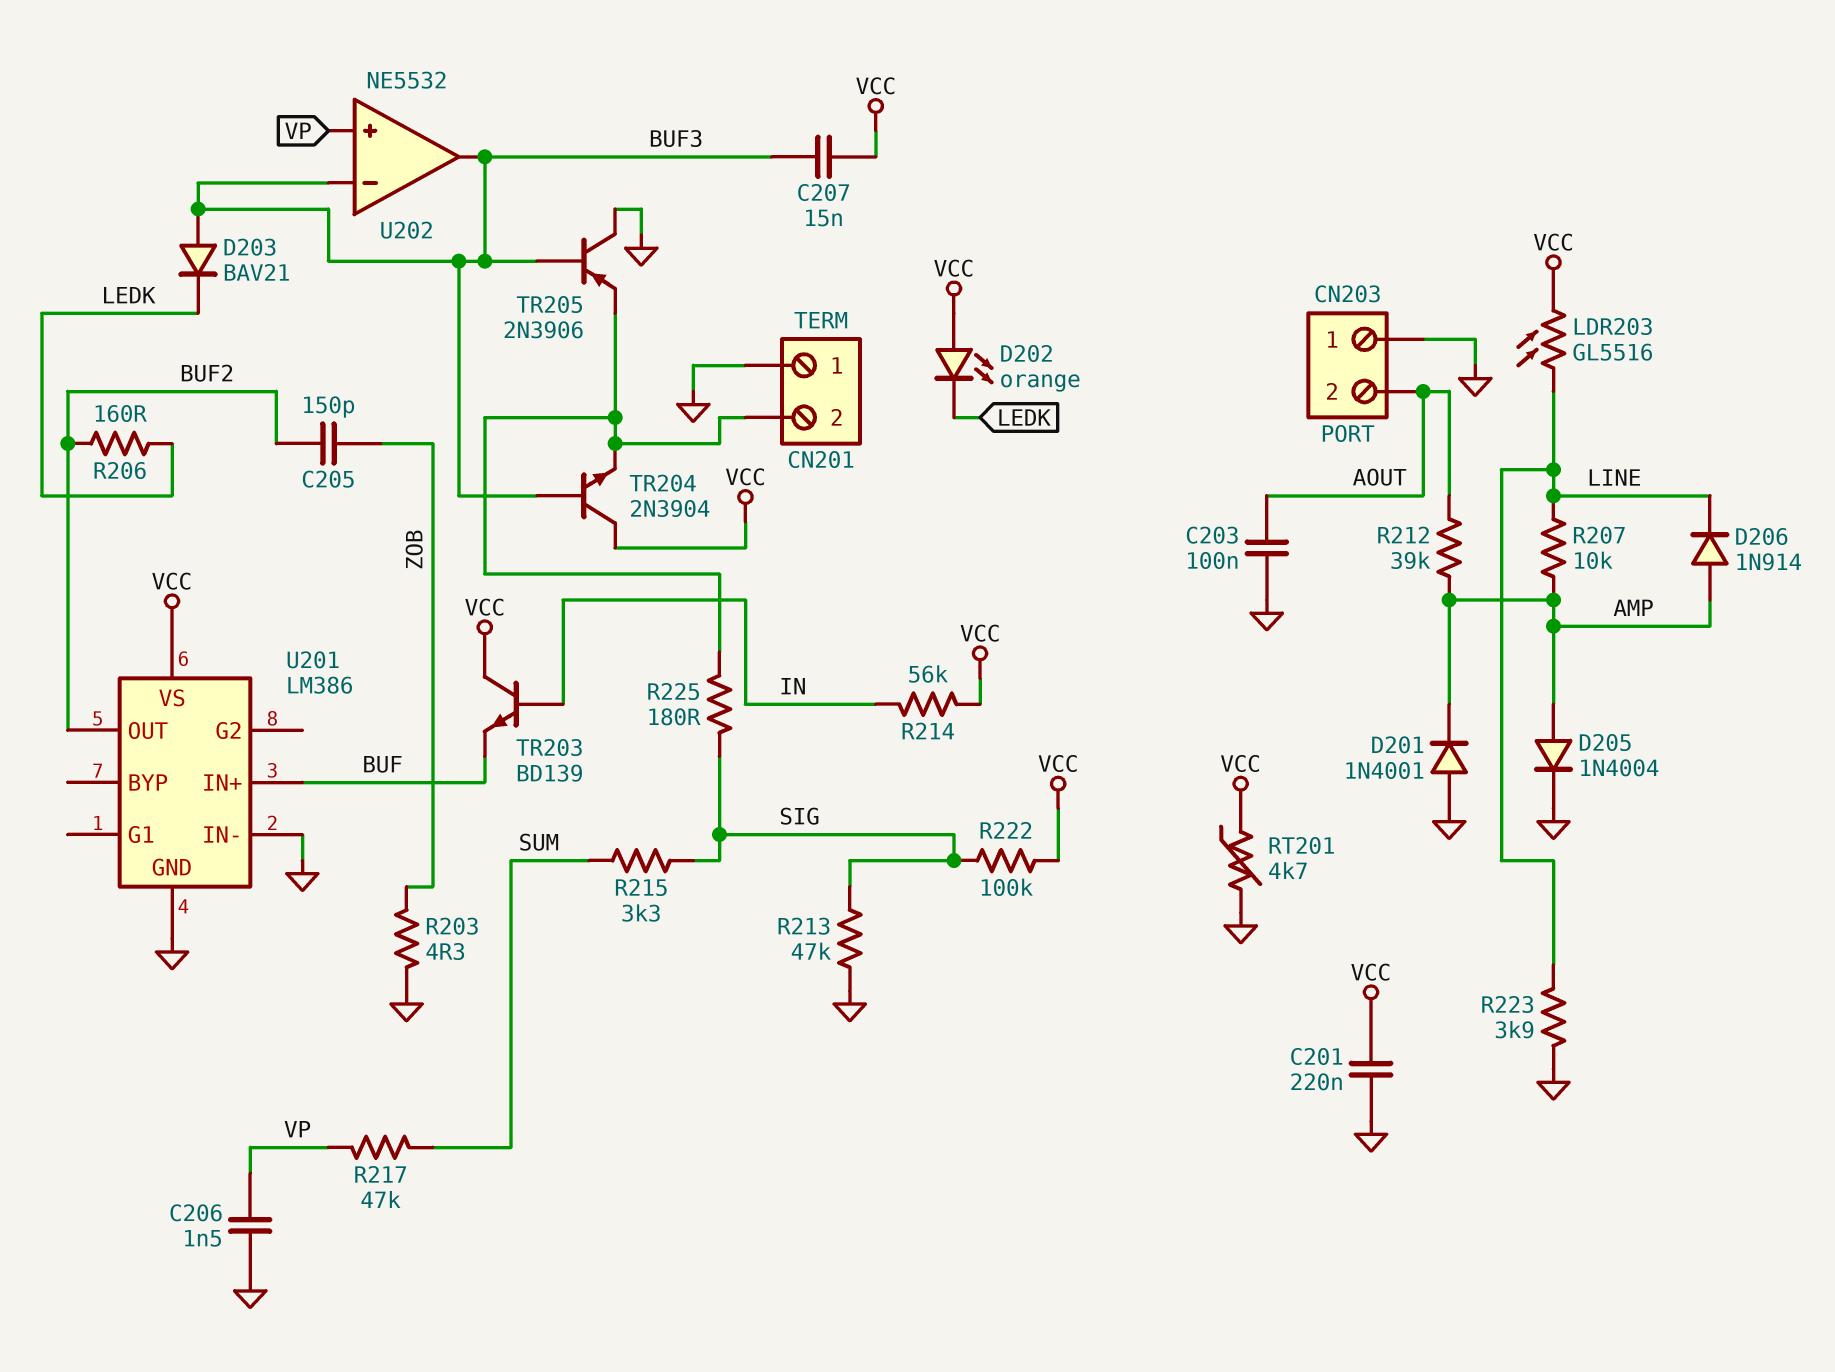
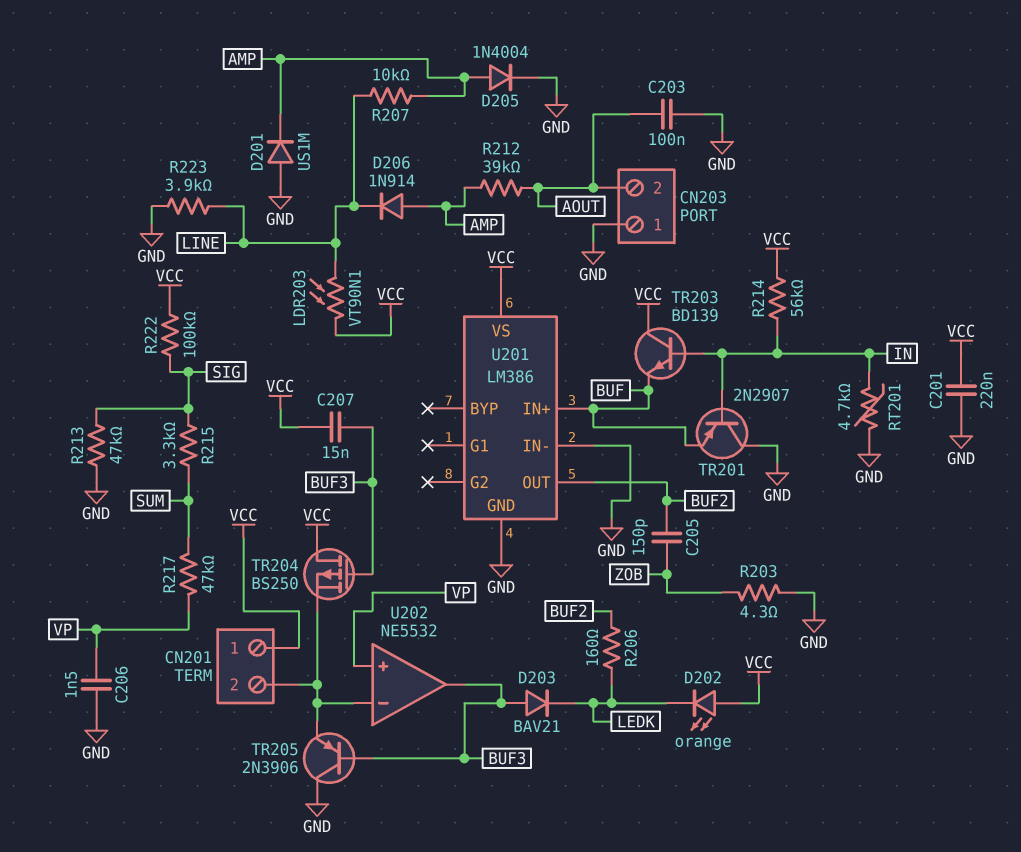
CN201 pin 1: GND -> VCC
D201: diode 1N4001 (A GND, K AMP) -> diode US1M (A GND, K AMP)
LDR203: GL5516 (LINE, VCC) -> VT90N1 (LINE, VCC)
R225: 180 (CN201/2, SIG) -> none
RT201: 4.7k (GND, VCC) -> 4.7k (GND, IN)
TR201: none -> PNP 2N2907 (B IN, C GND, E BUF)
TR204: NPN 2N3904 (B BUF3, C VCC, E CN201/2) -> PMOS BS250 (G BUF3, D VCC, S CN201/2)
U202 pin in-: BUF3 -> CN201/2

